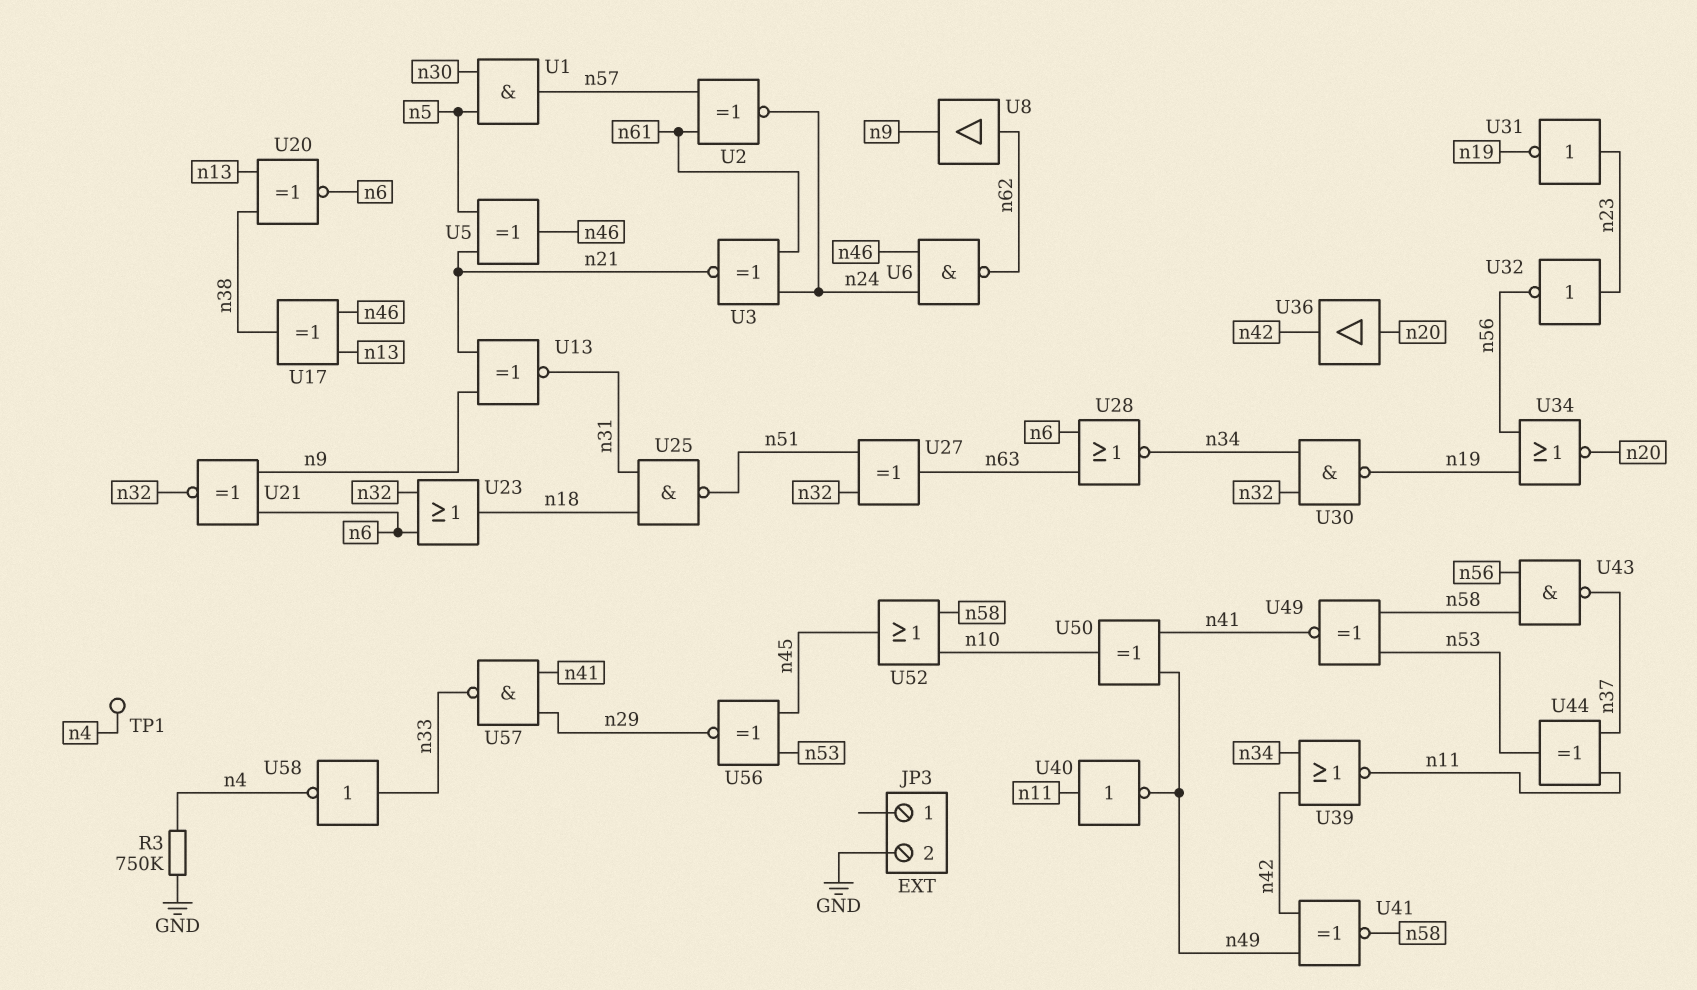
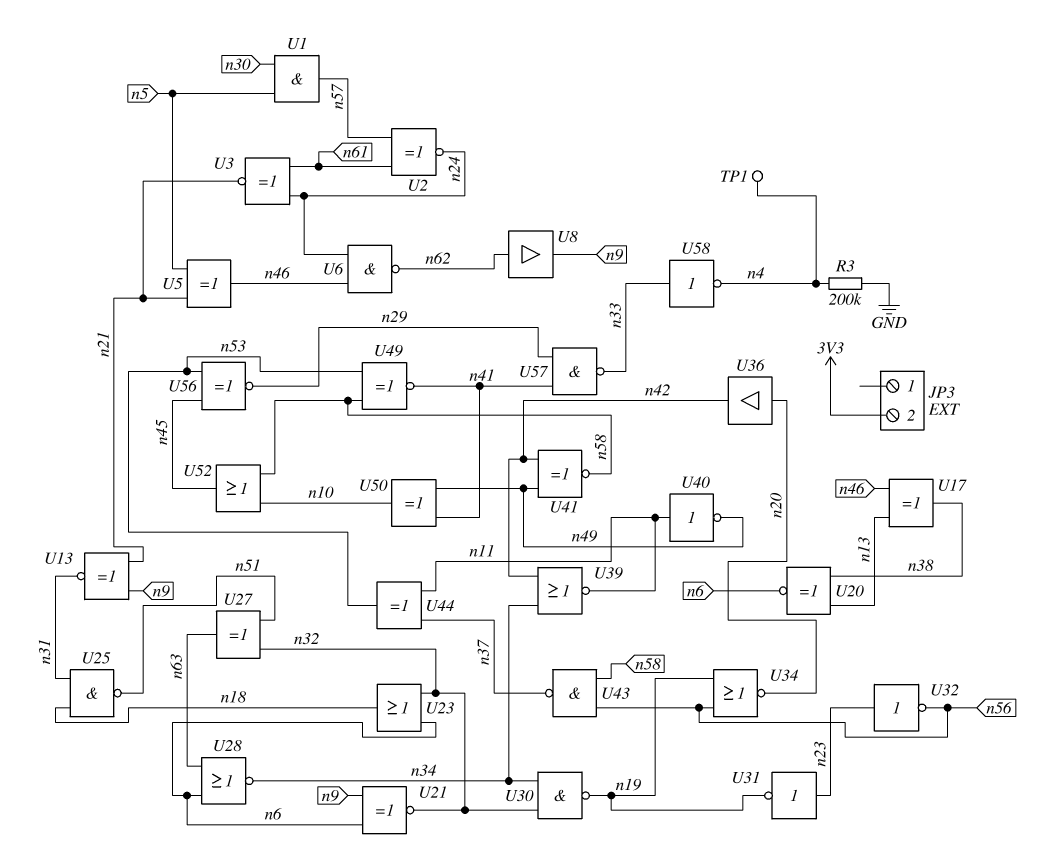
JP3 pin 2: GND -> 3V3
R3: 750k (GND, n4) -> 200k (GND, n4)

